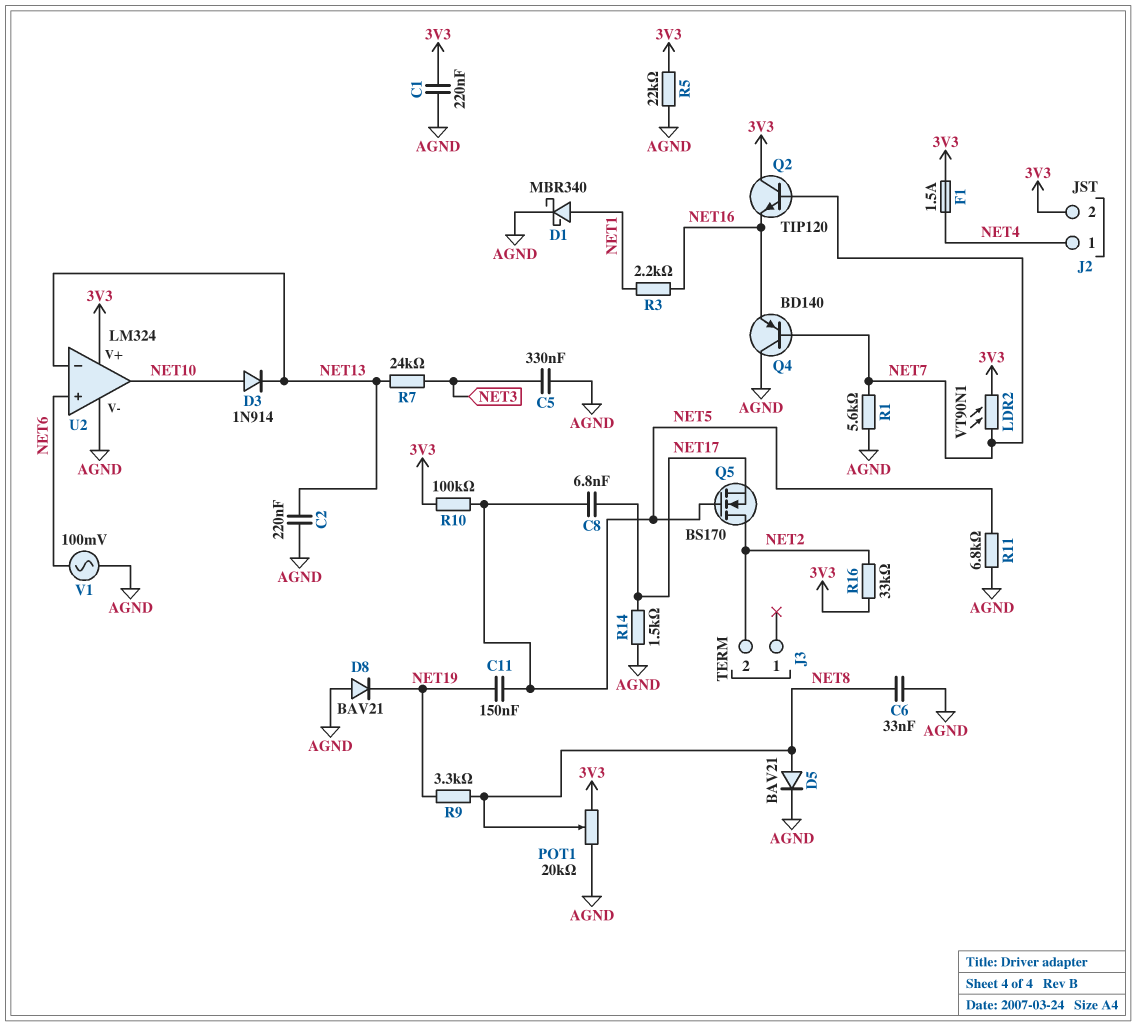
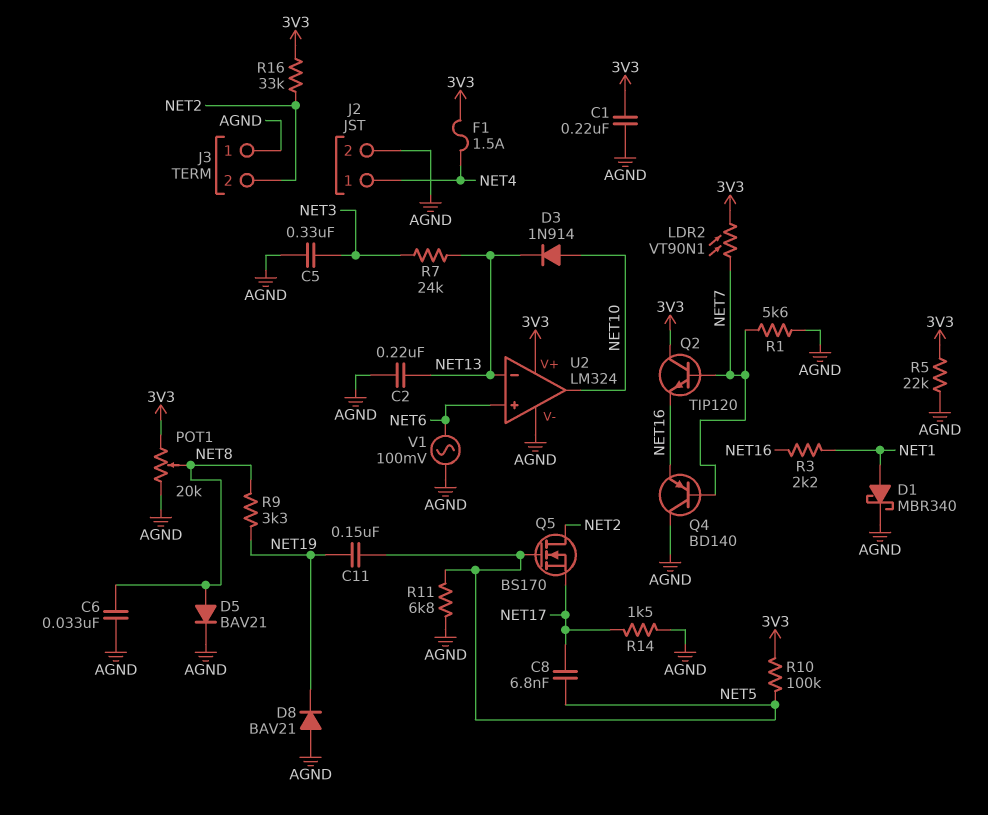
J2 pin 2: 3V3 -> AGND
J3 pin 1: none -> AGND

